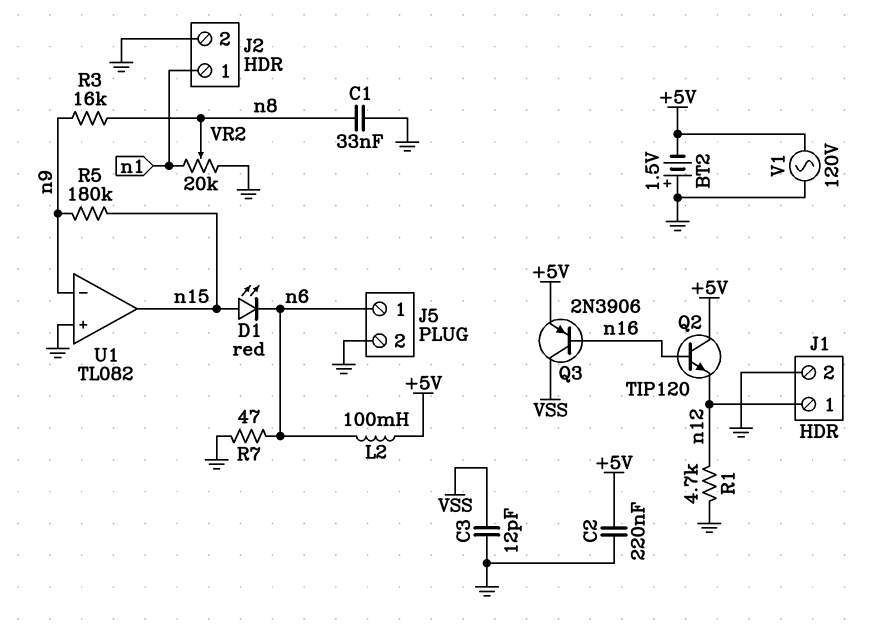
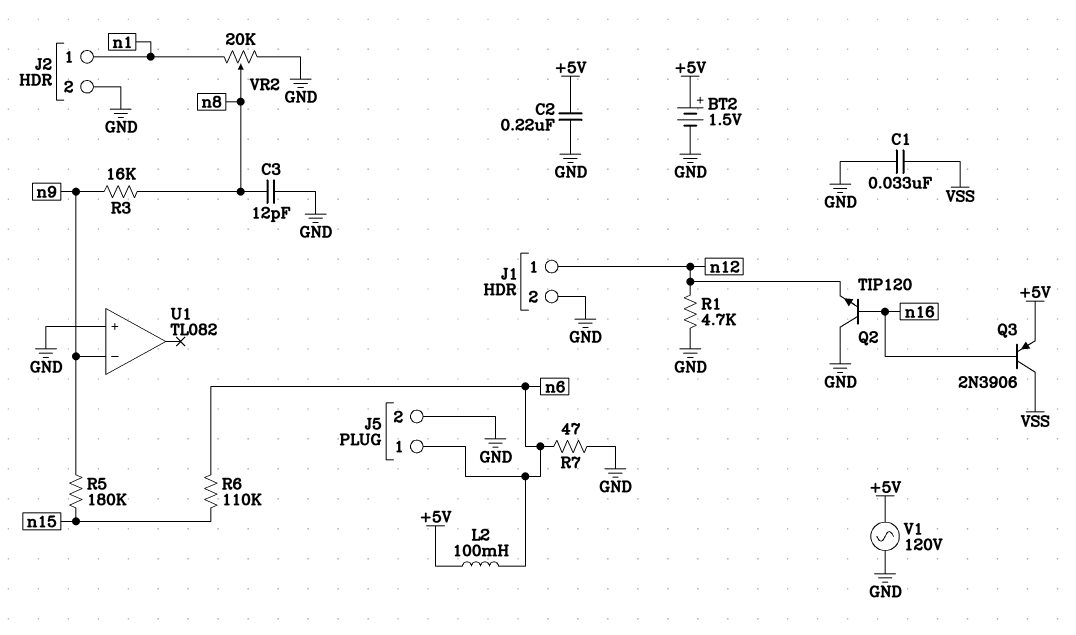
BT2: 1.5V (plus GND, minus +5V) -> 1.5V (plus +5V, minus GND)
C1: 33nF (GND, n8) -> 33nF (GND, VSS)
C3: 12pF (GND, VSS) -> 12pF (GND, n8)
D1: LED red (A n15, K n6) -> none
Q2: NPN TIP120 (B n16, C +5V, E n12) -> NPN TIP120 (B n16, C GND, E n12)
R6: none -> 110k (n6, n15)
U1 pin out: n15 -> none

